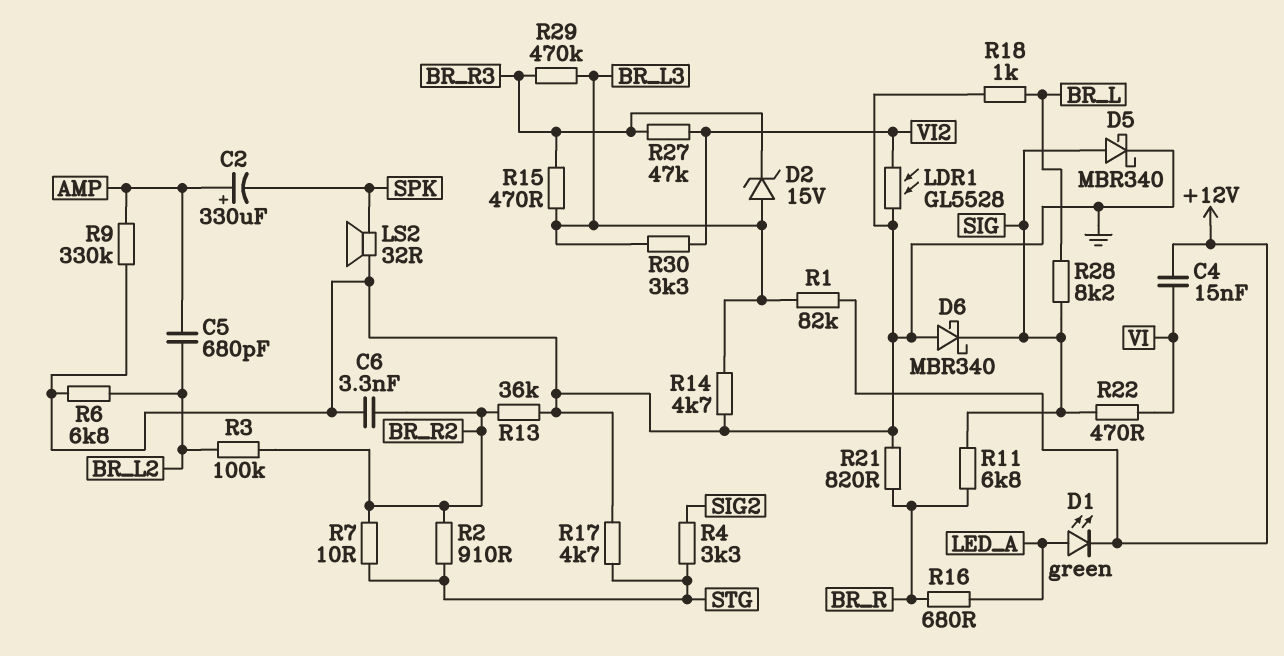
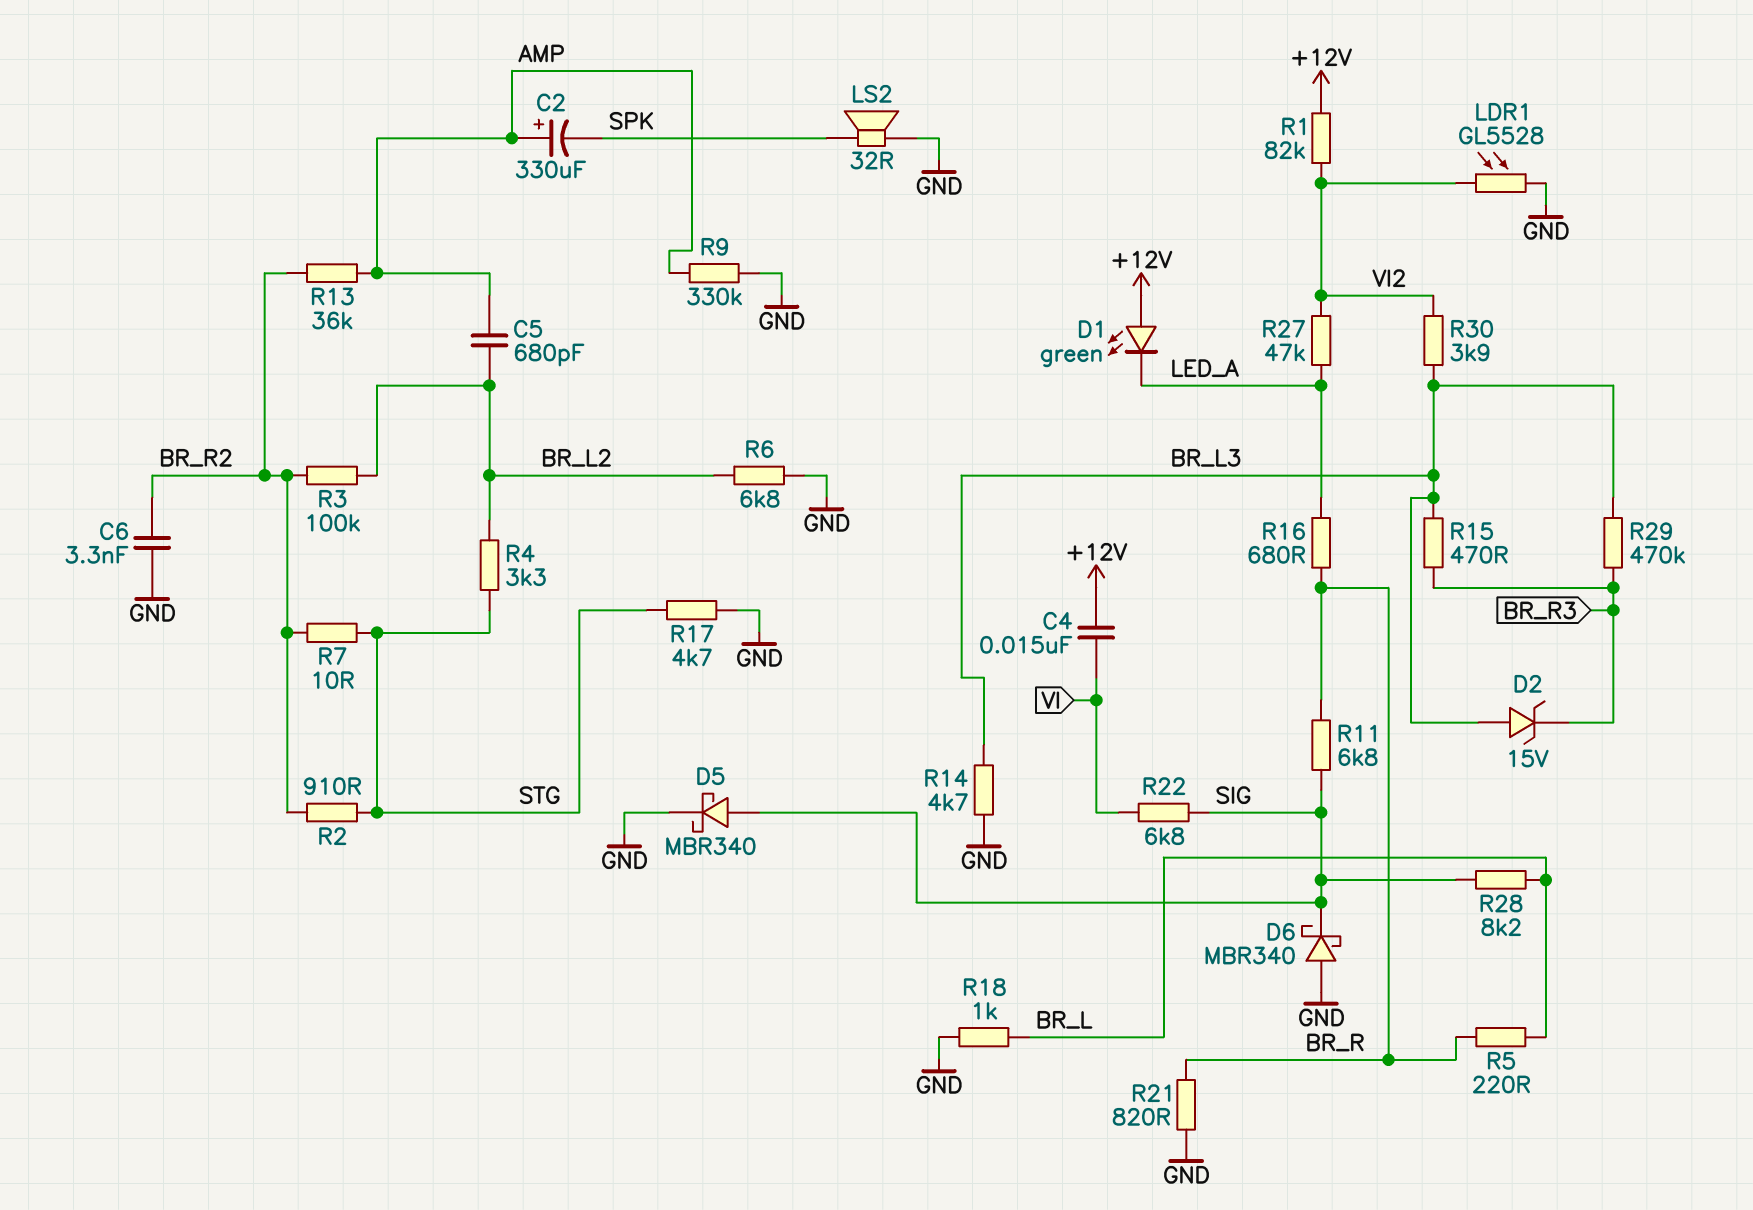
D1: LED green (A LED_A, K +12V) -> LED green (A +12V, K LED_A)
R1: 82k (+12V, BR_L3) -> 82k (+12V, VI2)
R4: 3.3k (SIG2, STG) -> 3.3k (BR_L2, STG)
R5: none -> 220 (BR_L, BR_R)
R13: 36k (BR_R2, GND) -> 36k (AMP, BR_R2)
R22: 470 (SIG, VI) -> 6.8k (SIG, VI)
R27: 47k (BR_R3, VI2) -> 47k (LED_A, VI2)
R30: 3.3k (BR_L3, VI2) -> 3.9k (BR_L3, VI2)

